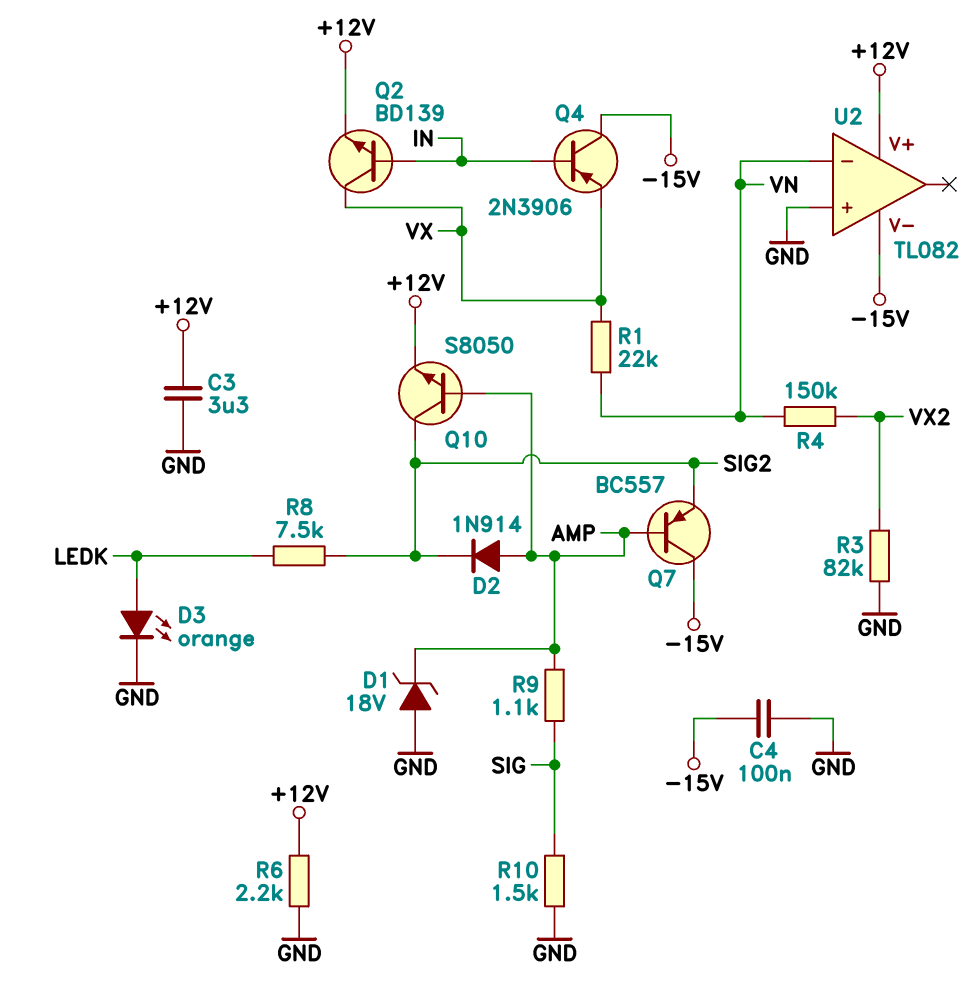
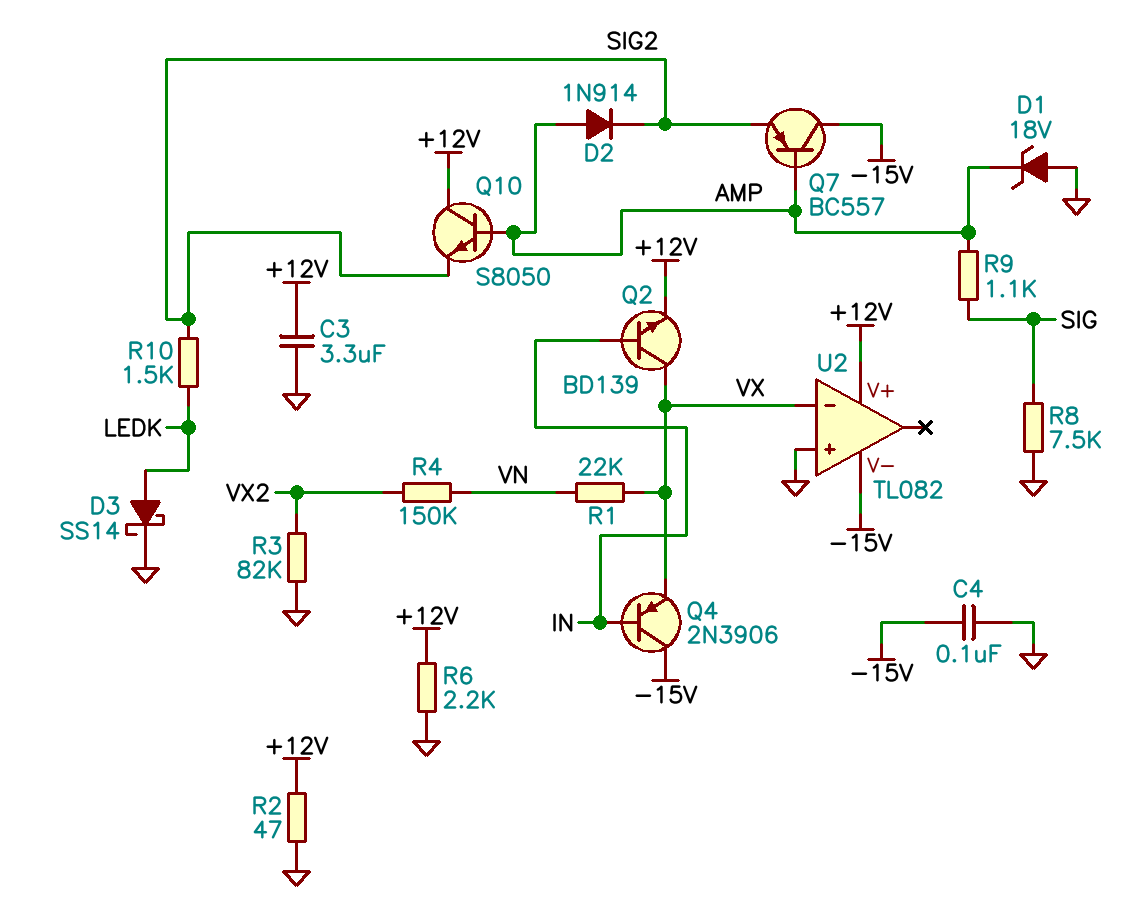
D3: LED orange (A LEDK, K GND) -> schottky SS14 (A LEDK, K GND)
Q10: NPN S8050 (B AMP, C SIG2, E +12V) -> NPN S8050 (B AMP, C +12V, E SIG2)
R2: none -> 47 (+12V, GND)
R8: 7.5k (LEDK, SIG2) -> 7.5k (GND, SIG)
R10: 1.5k (GND, SIG) -> 1.5k (LEDK, SIG2)
U2 pin in-: VN -> VX

